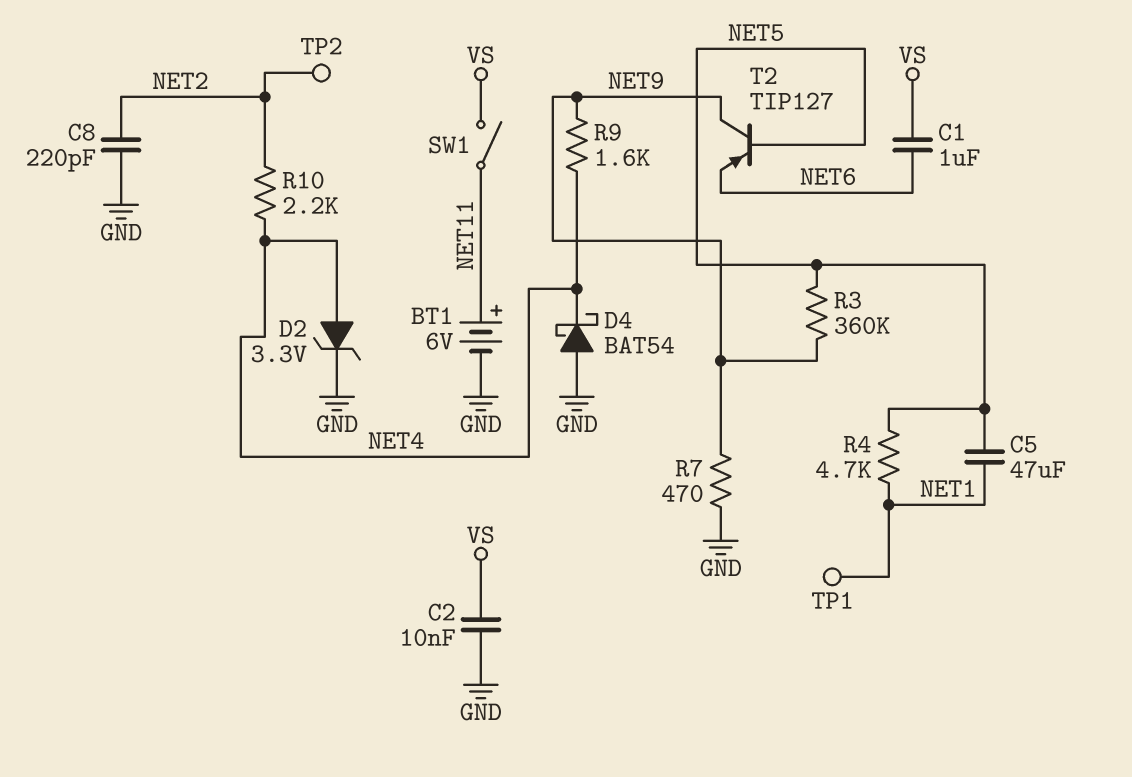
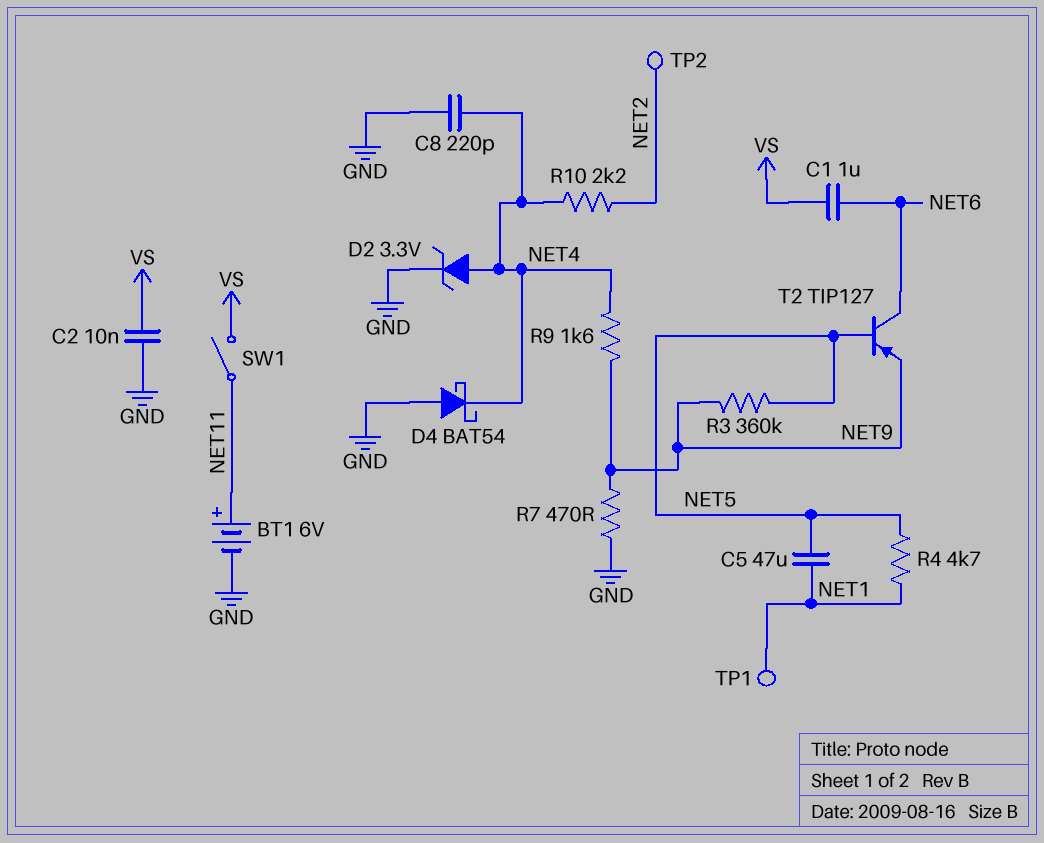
C8: 220pF (GND, NET2) -> 220pF (GND, NET4)
T2: PNP TIP127 (B NET5, C NET9, E NET6) -> PNP TIP127 (B NET5, C NET6, E NET9)

